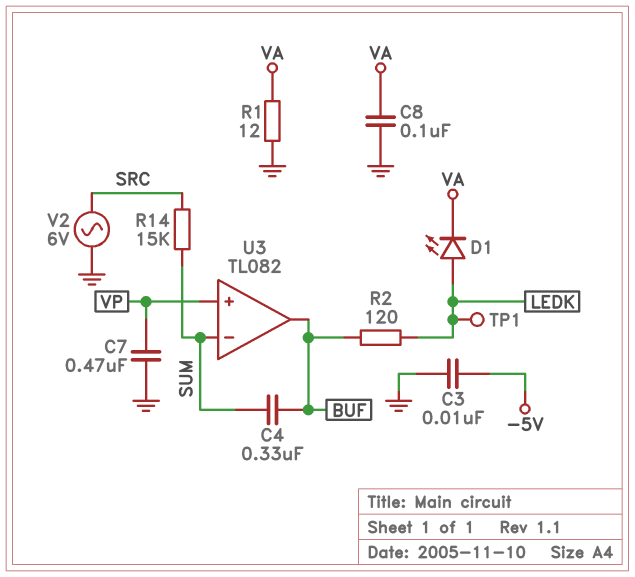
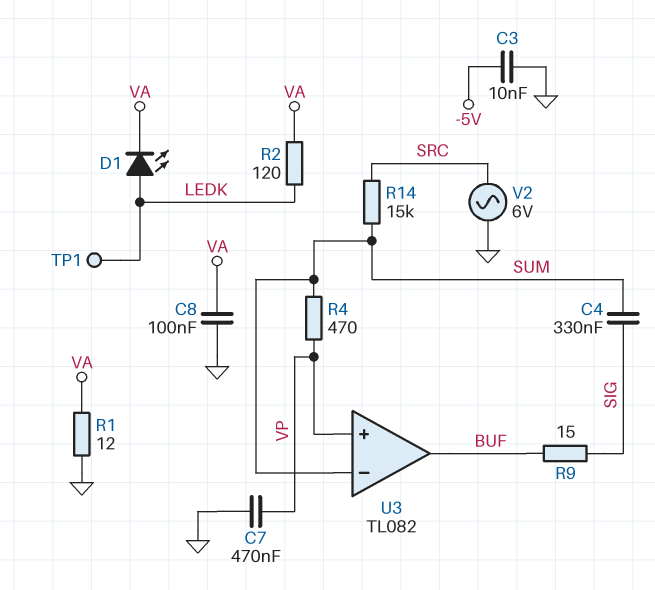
C4: 330nF (BUF, SUM) -> 330nF (SIG, SUM)
R2: 120 (BUF, LEDK) -> 120 (LEDK, VA)
R4: none -> 470 (SUM, VP)
R9: none -> 15 (BUF, SIG)

